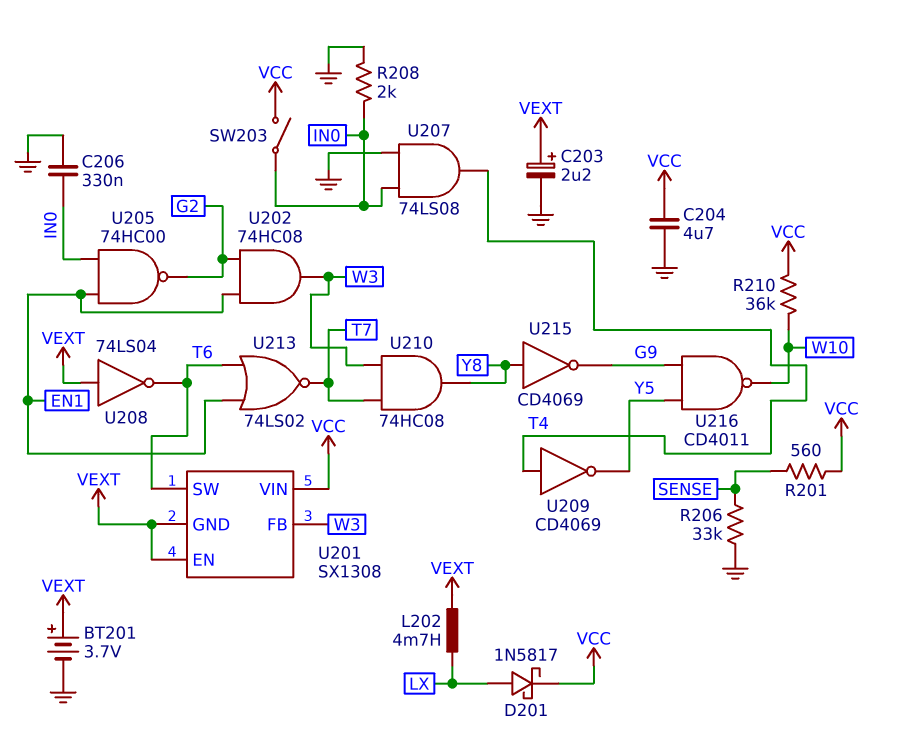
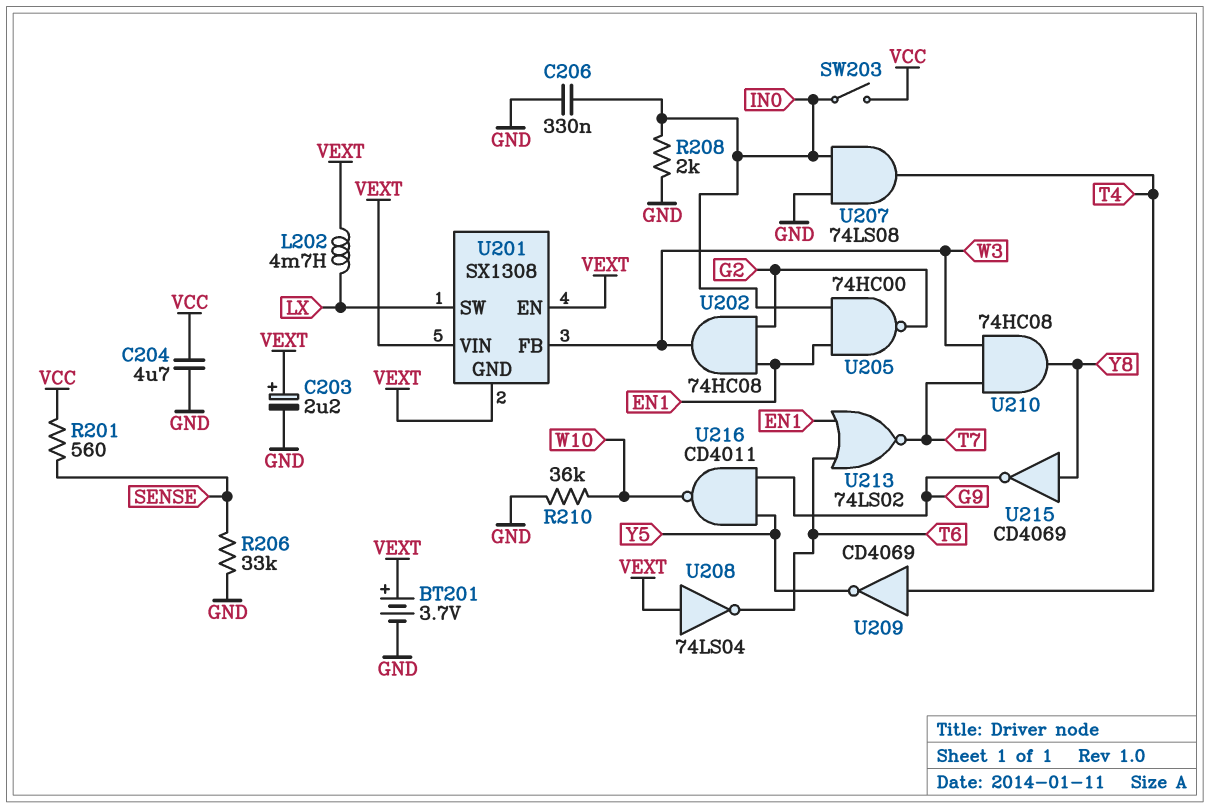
D201: schottky 1N5817 (A LX, K VCC) -> none
R210: 36k (VCC, W10) -> 36k (GND, W10)
U201 pin SW: T6 -> LX
U201 pin VIN: VCC -> VEXT

